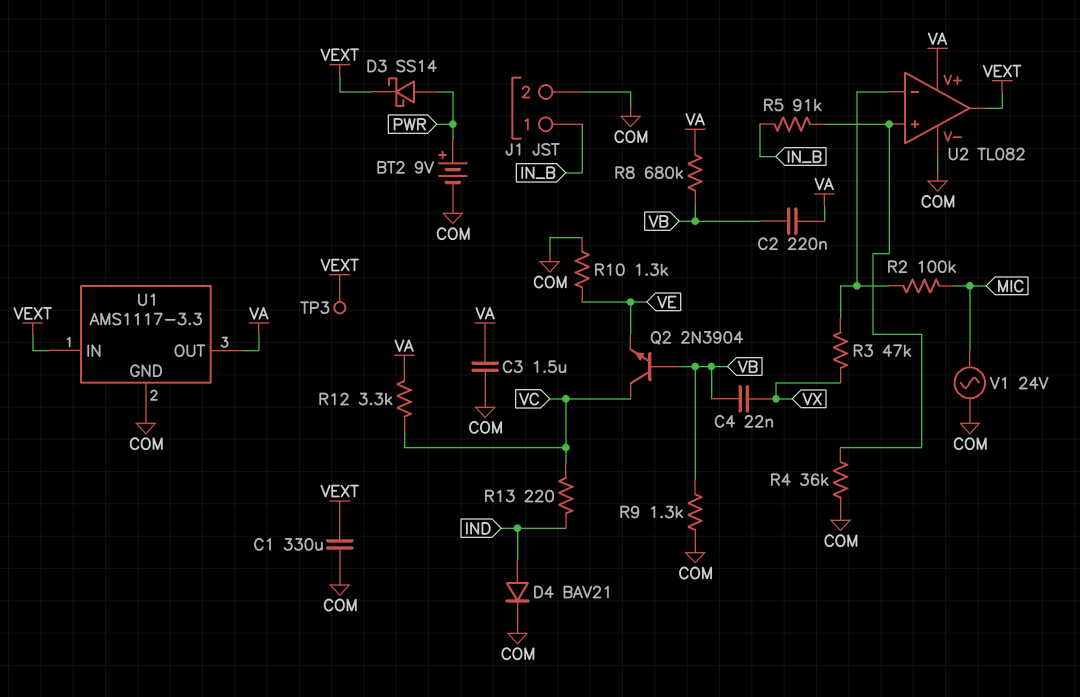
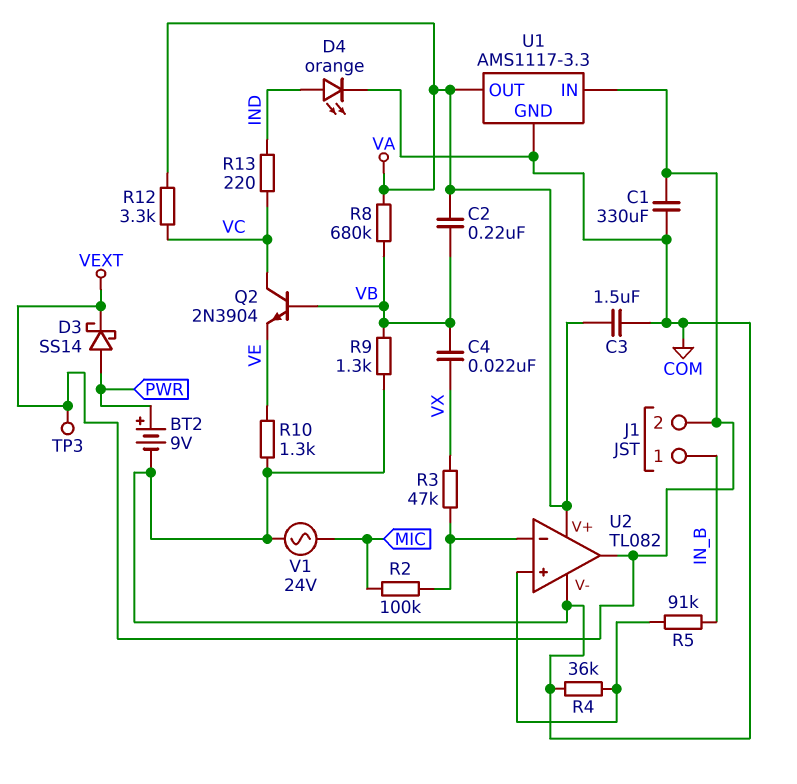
D4: diode BAV21 (A IND, K COM) -> LED orange (A IND, K COM)
J1 pin 2: COM -> VEXT

